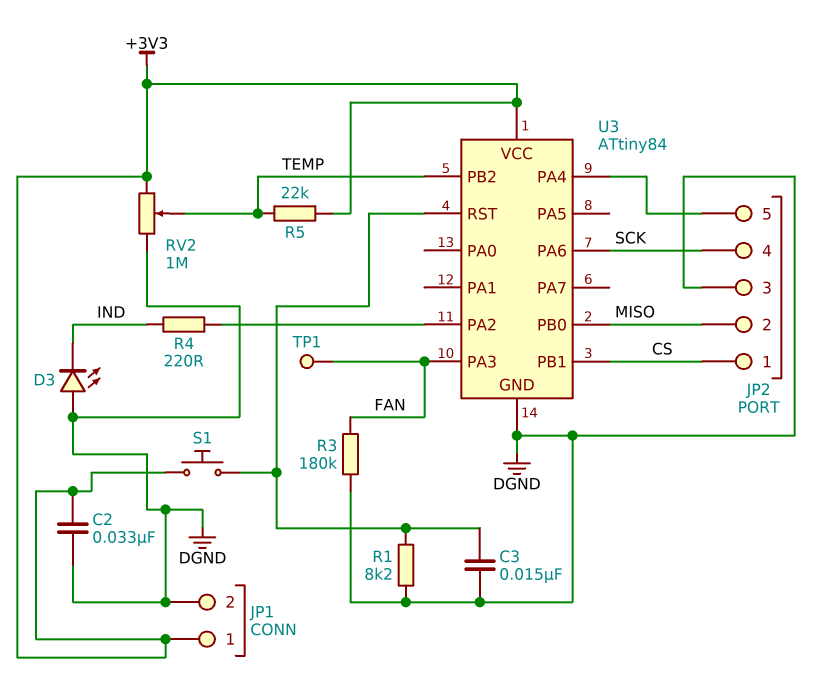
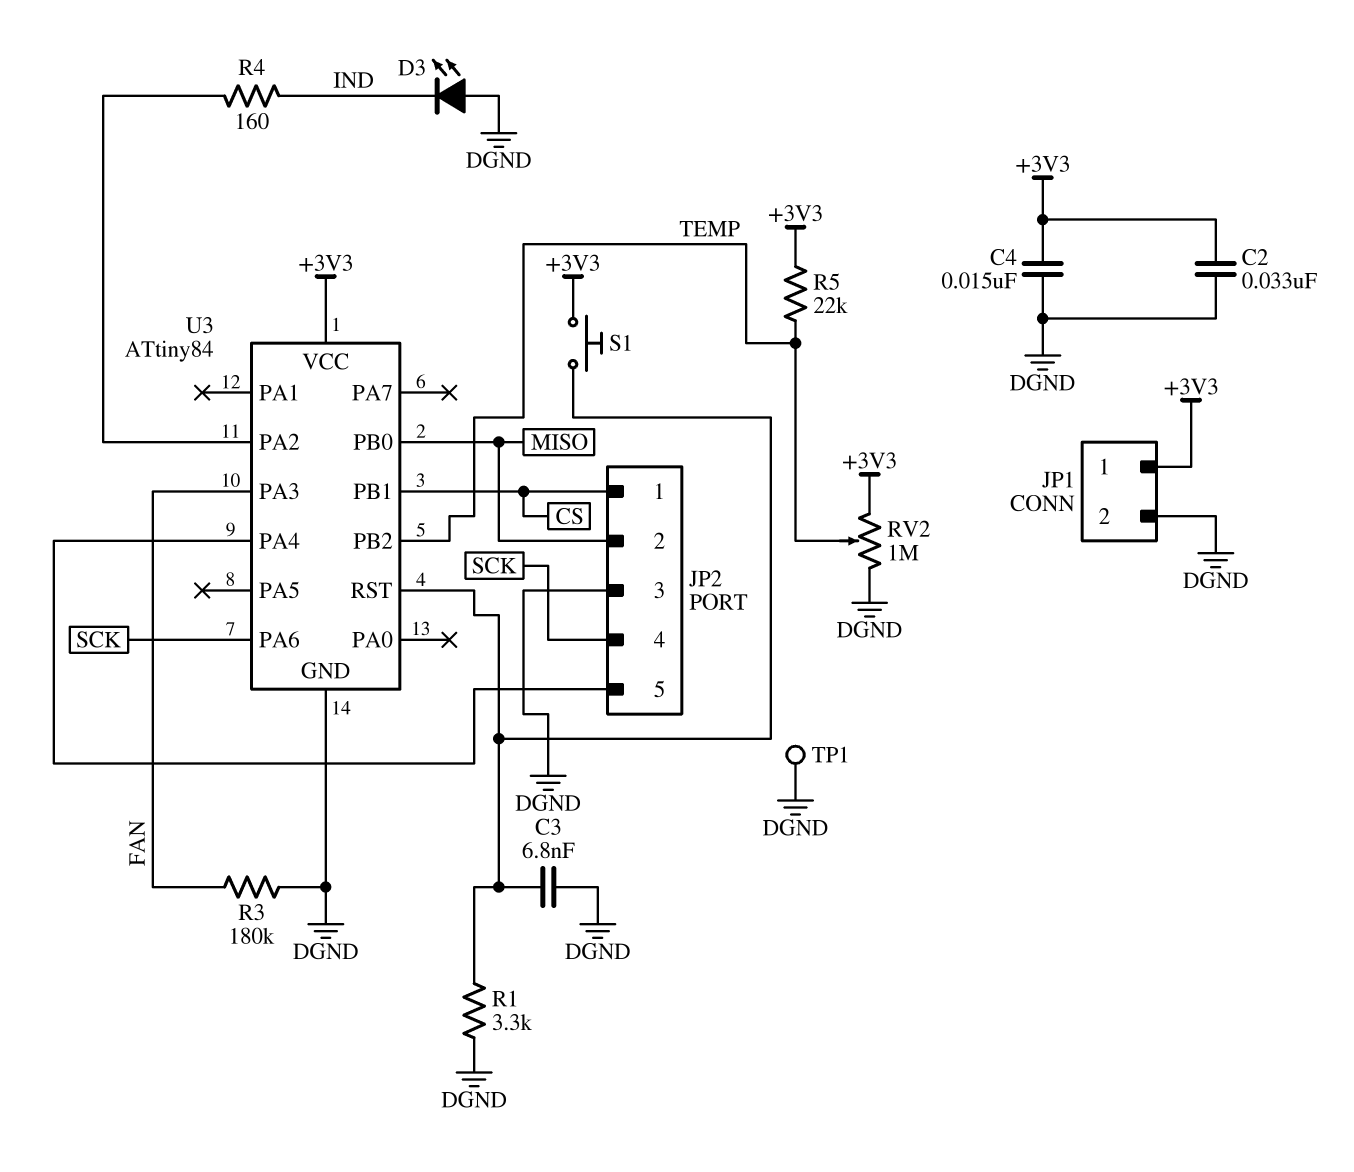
C3: 15nF (DGND, U3/RST) -> 6.8nF (DGND, U3/RST)
C4: none -> 15nF (+3V3, DGND)
R1: 8.2k (DGND, U3/RST) -> 3.3k (DGND, U3/RST)
R4: 220 (IND, U3/PA2) -> 160 (IND, U3/PA2)
TP1: test point (FAN) -> test point (DGND)

